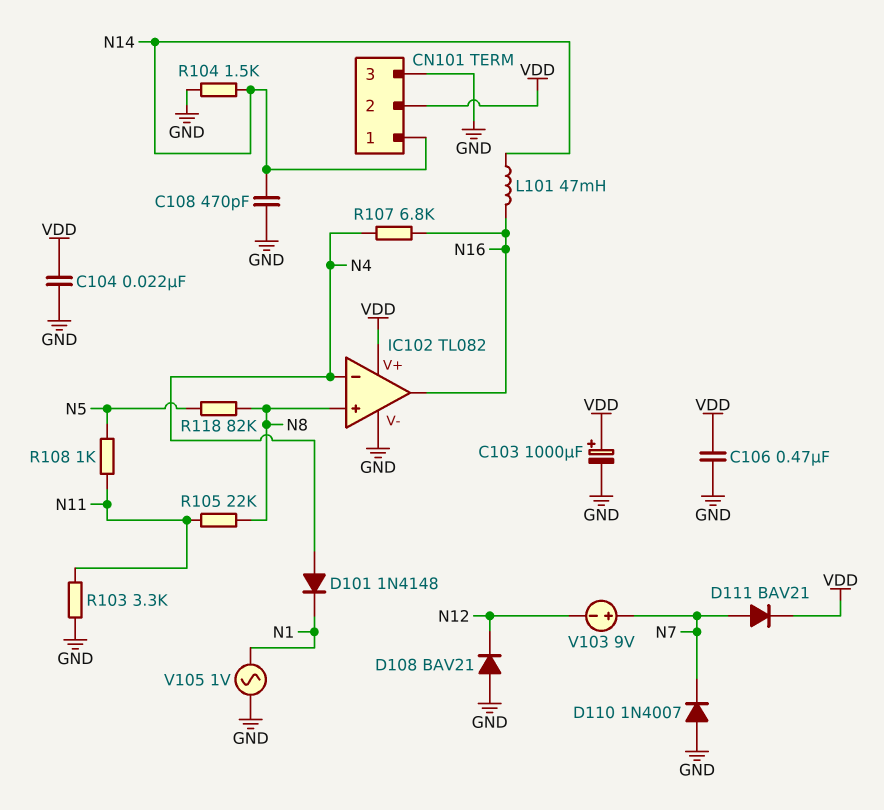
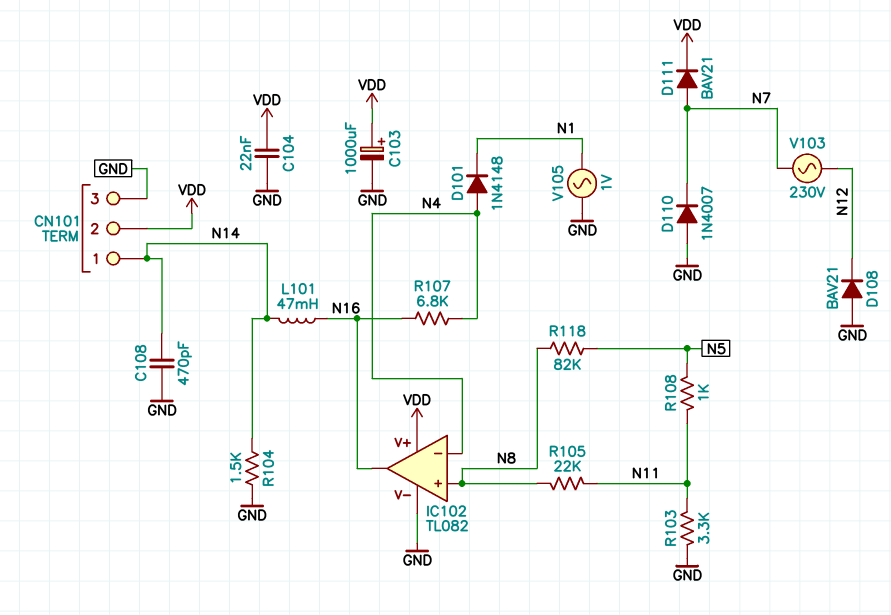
C106: 470nF (GND, VDD) -> none
V103: 9V (plus N7, minus N12) -> AC 230V (N7, N12)

